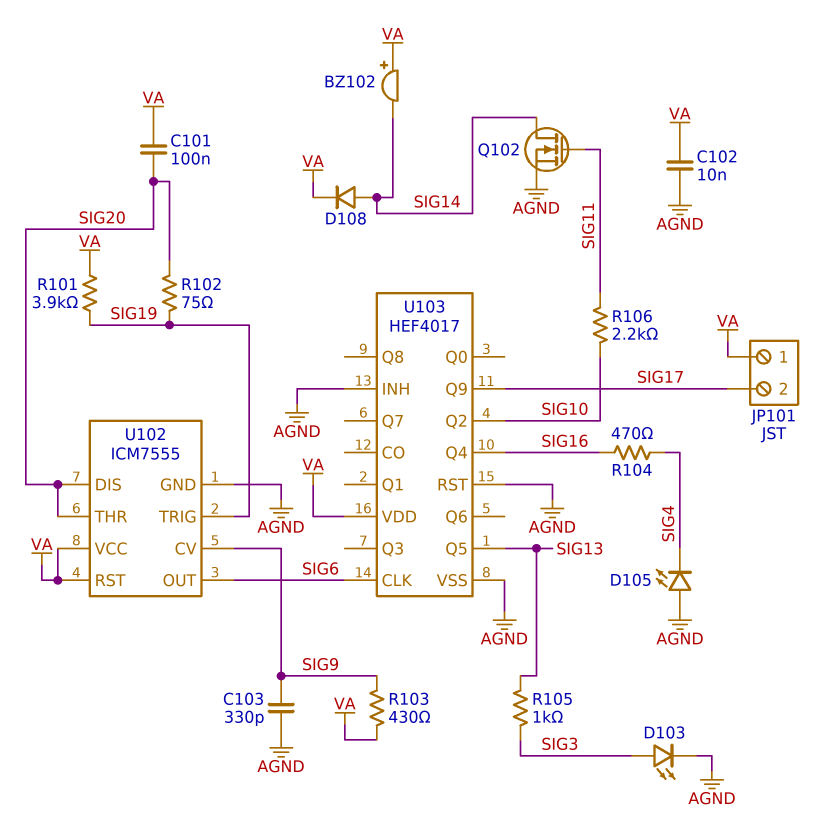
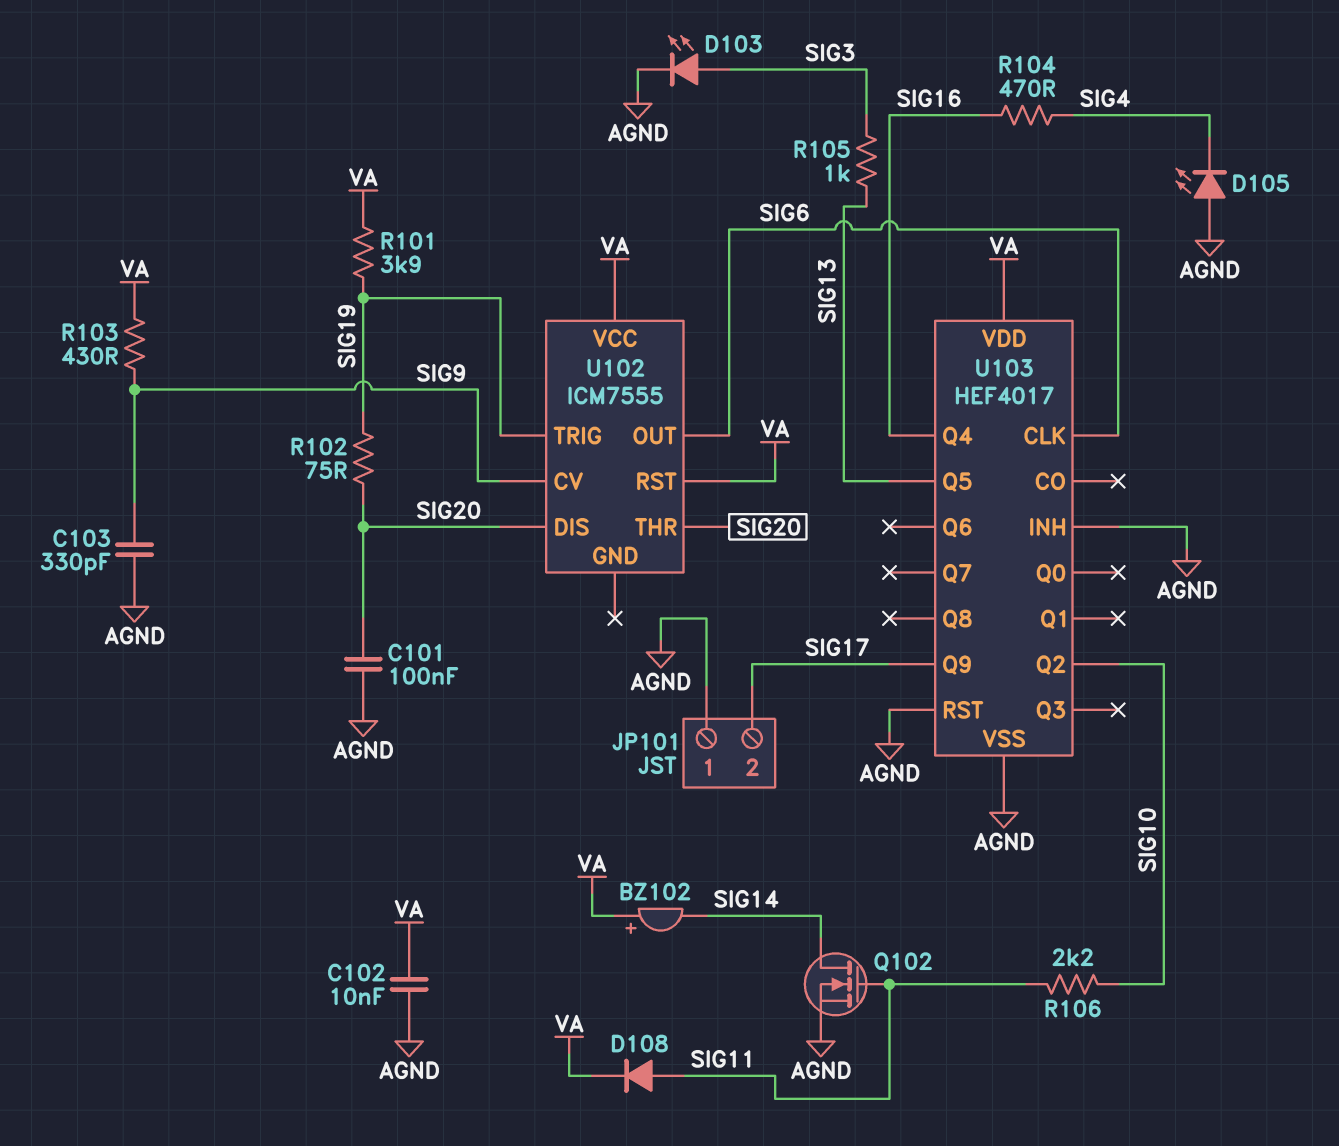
C101: 100nF (SIG20, VA) -> 100nF (AGND, SIG20)
D108: diode (A SIG14, K VA) -> diode (A SIG11, K VA)
JP101 pin 1: VA -> AGND
U102 pin GND: AGND -> none

